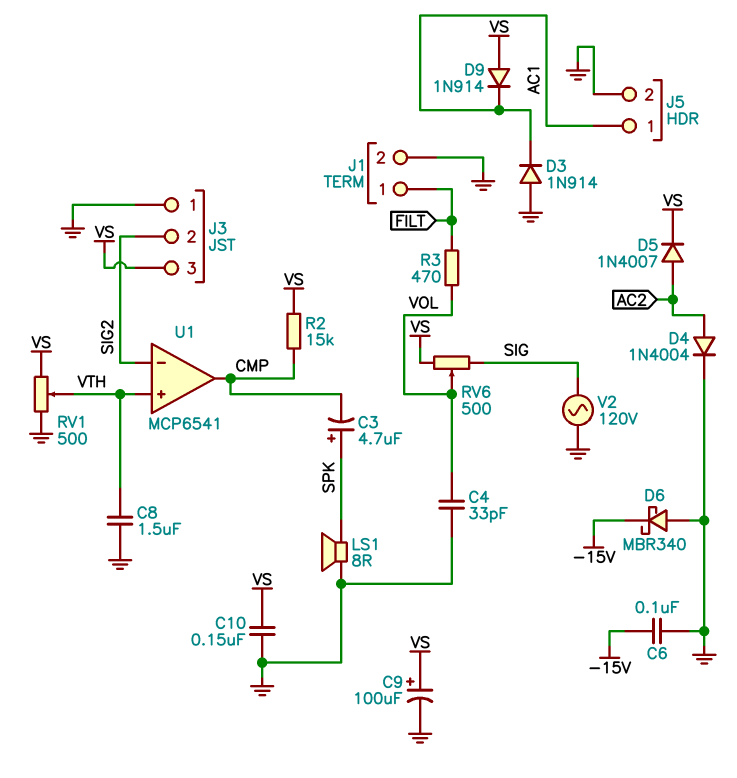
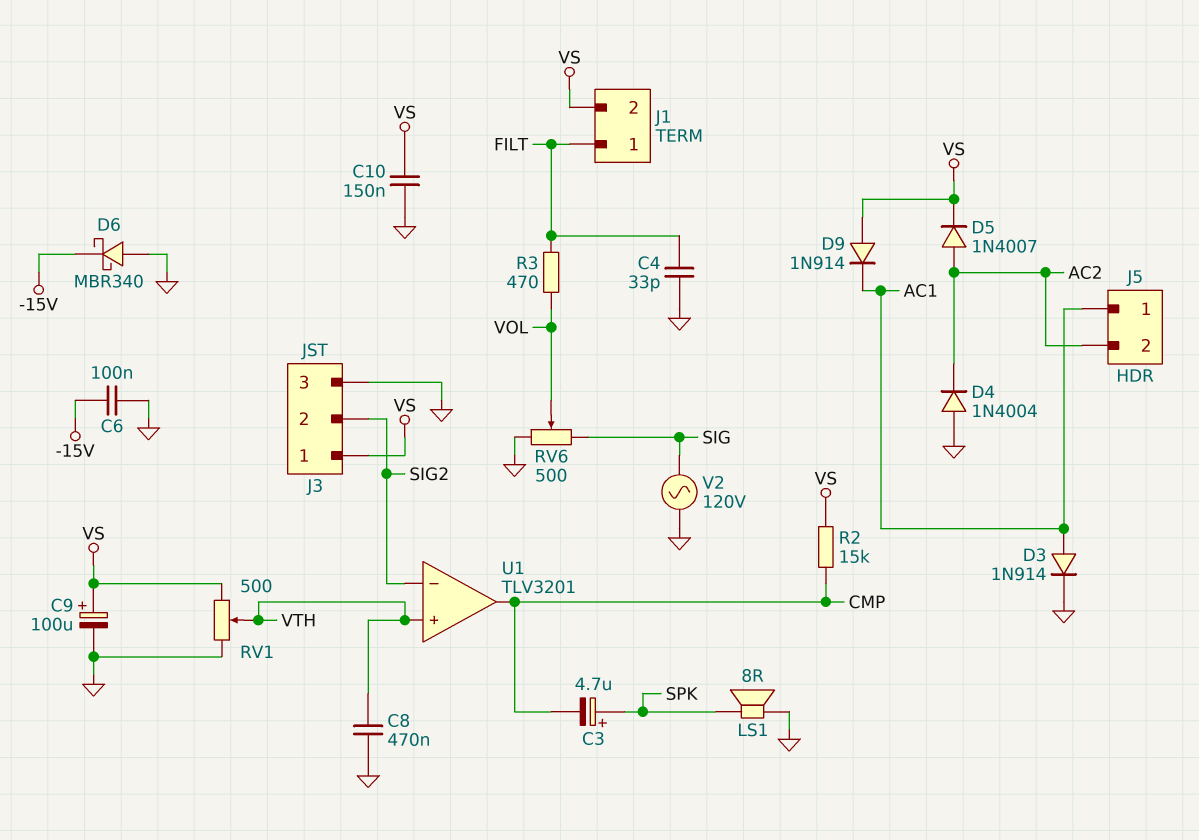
C4: 33pF (GND, VOL) -> 33pF (FILT, GND)
C8: 1.5uF (GND, VTH) -> 470nF (GND, VTH)
D3: diode 1N914 (A GND, K AC1) -> diode 1N914 (A AC1, K GND)
D4: diode 1N4004 (A AC2, K GND) -> diode 1N4004 (A GND, K AC2)
J1 pin 2: GND -> VS
J3 pin 1: GND -> VS
J3 pin 3: VS -> GND
J5 pin 2: GND -> AC2
RV6: 500 (SIG, VS, wiper VOL) -> 500 (GND, SIG, wiper VOL)
U1: MCP6541 -> TLV3201

